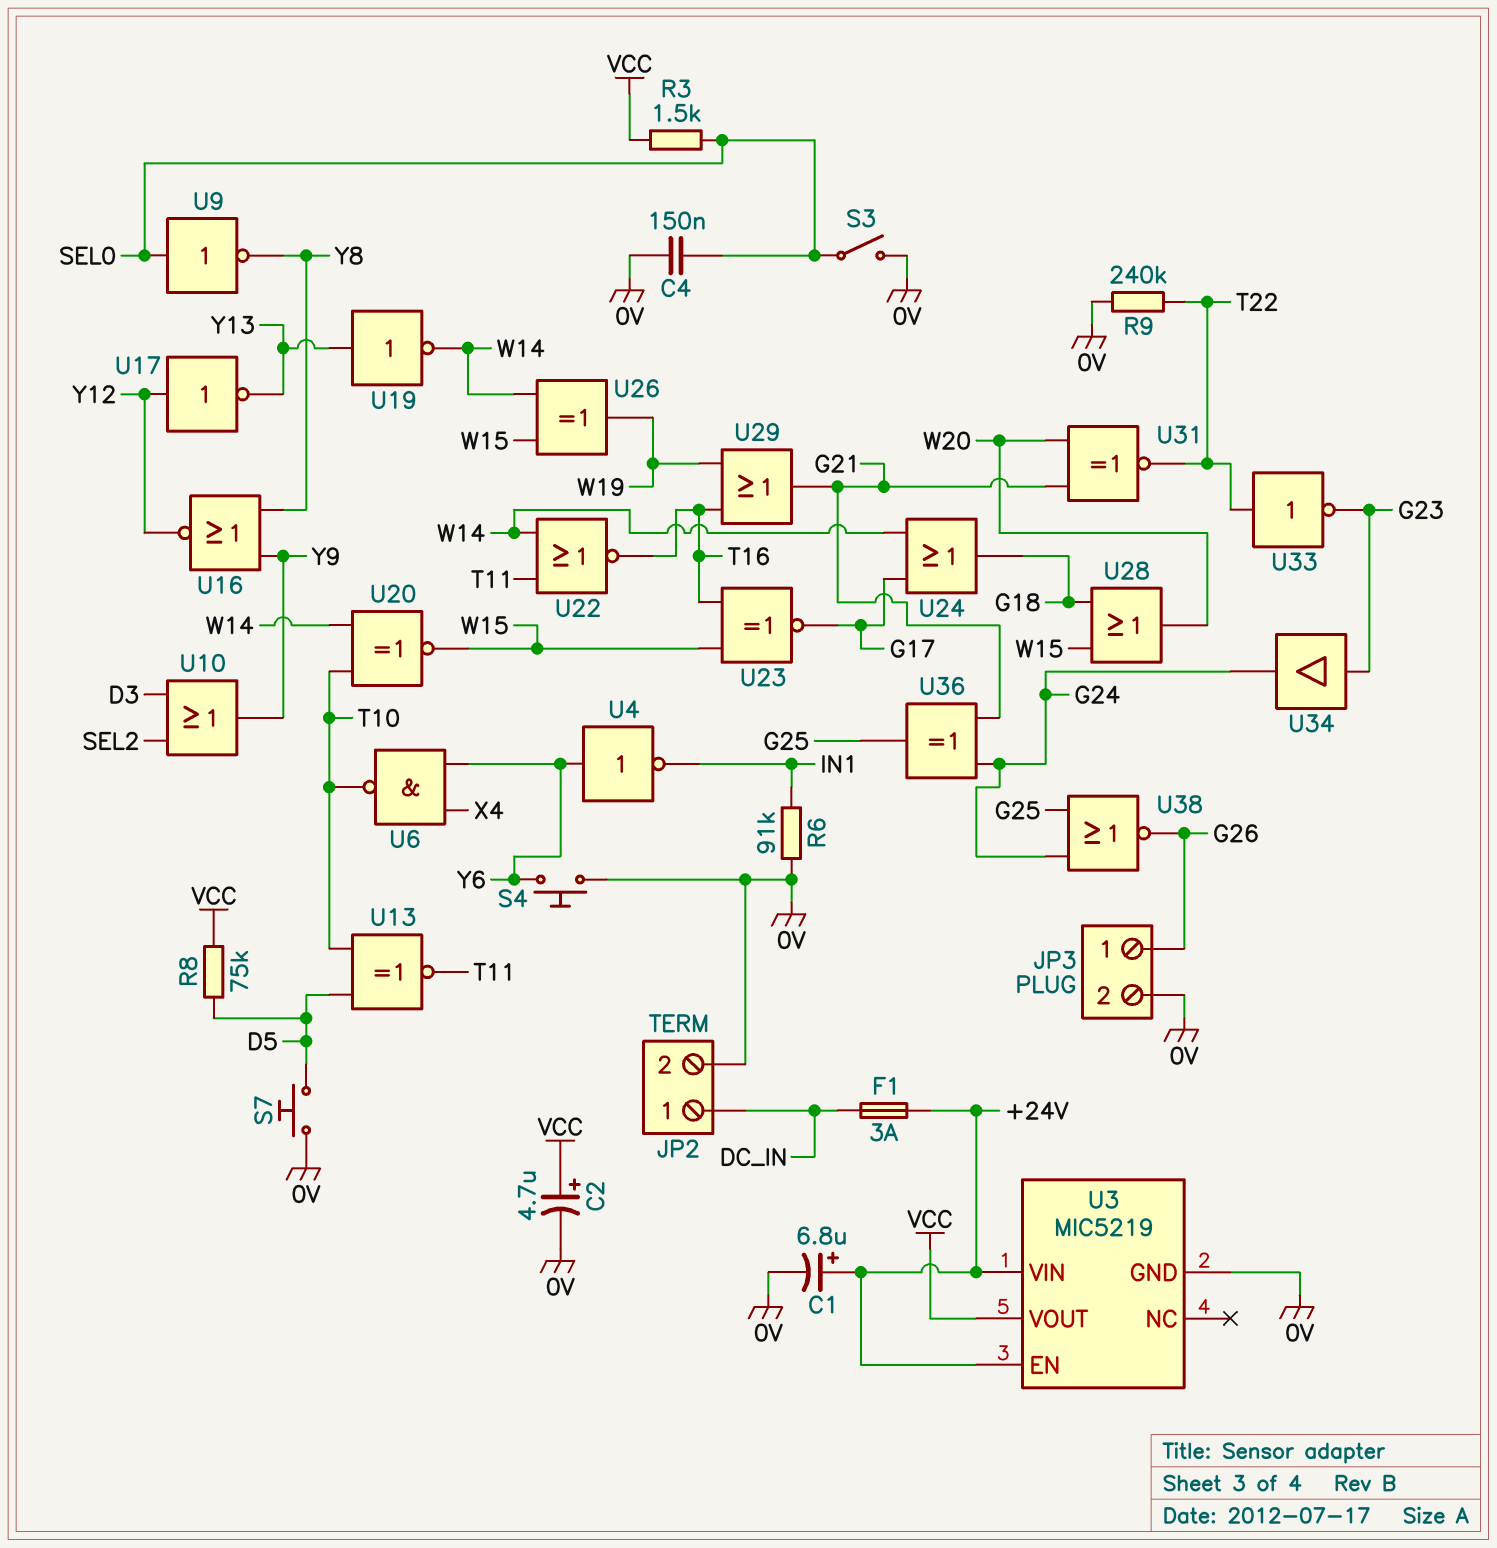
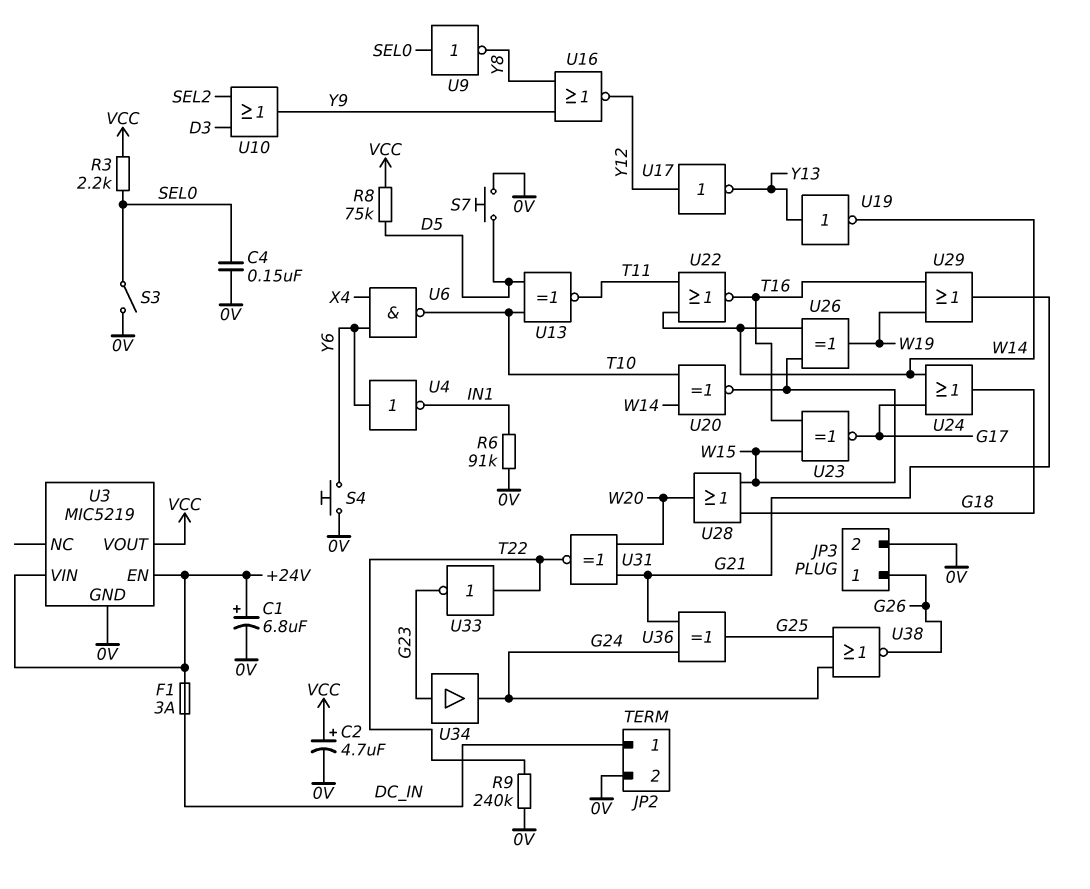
R3: 1.5k (SEL0, VCC) -> 2.2k (SEL0, VCC)

